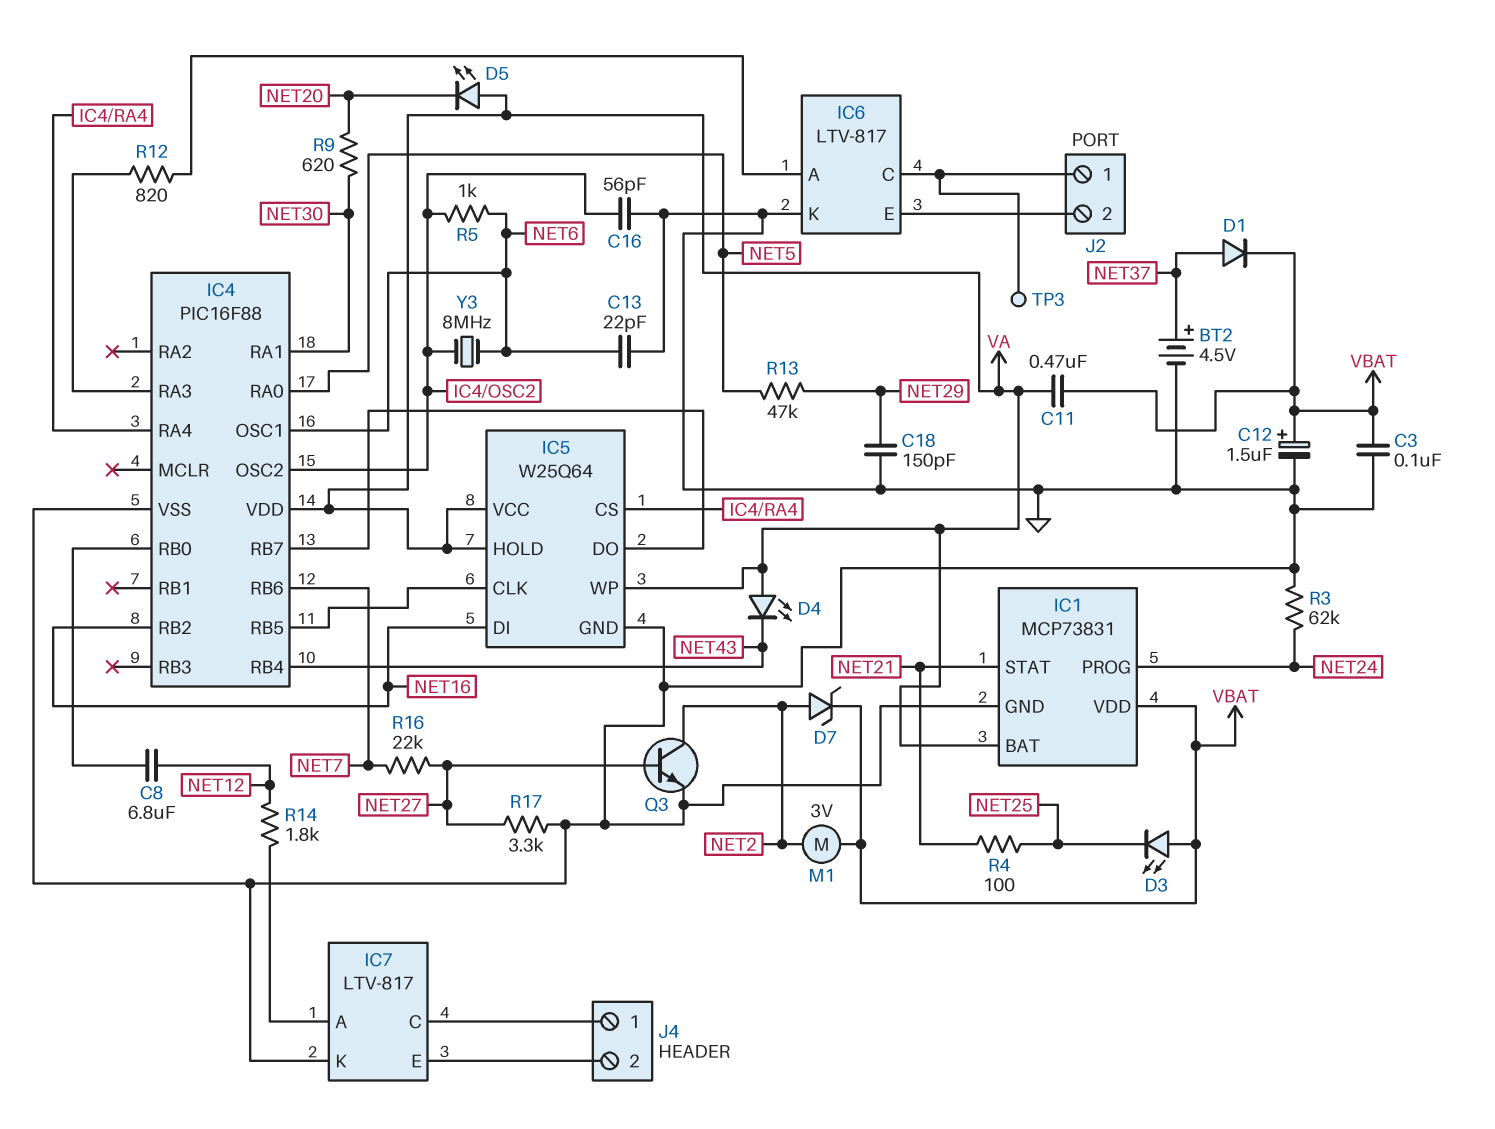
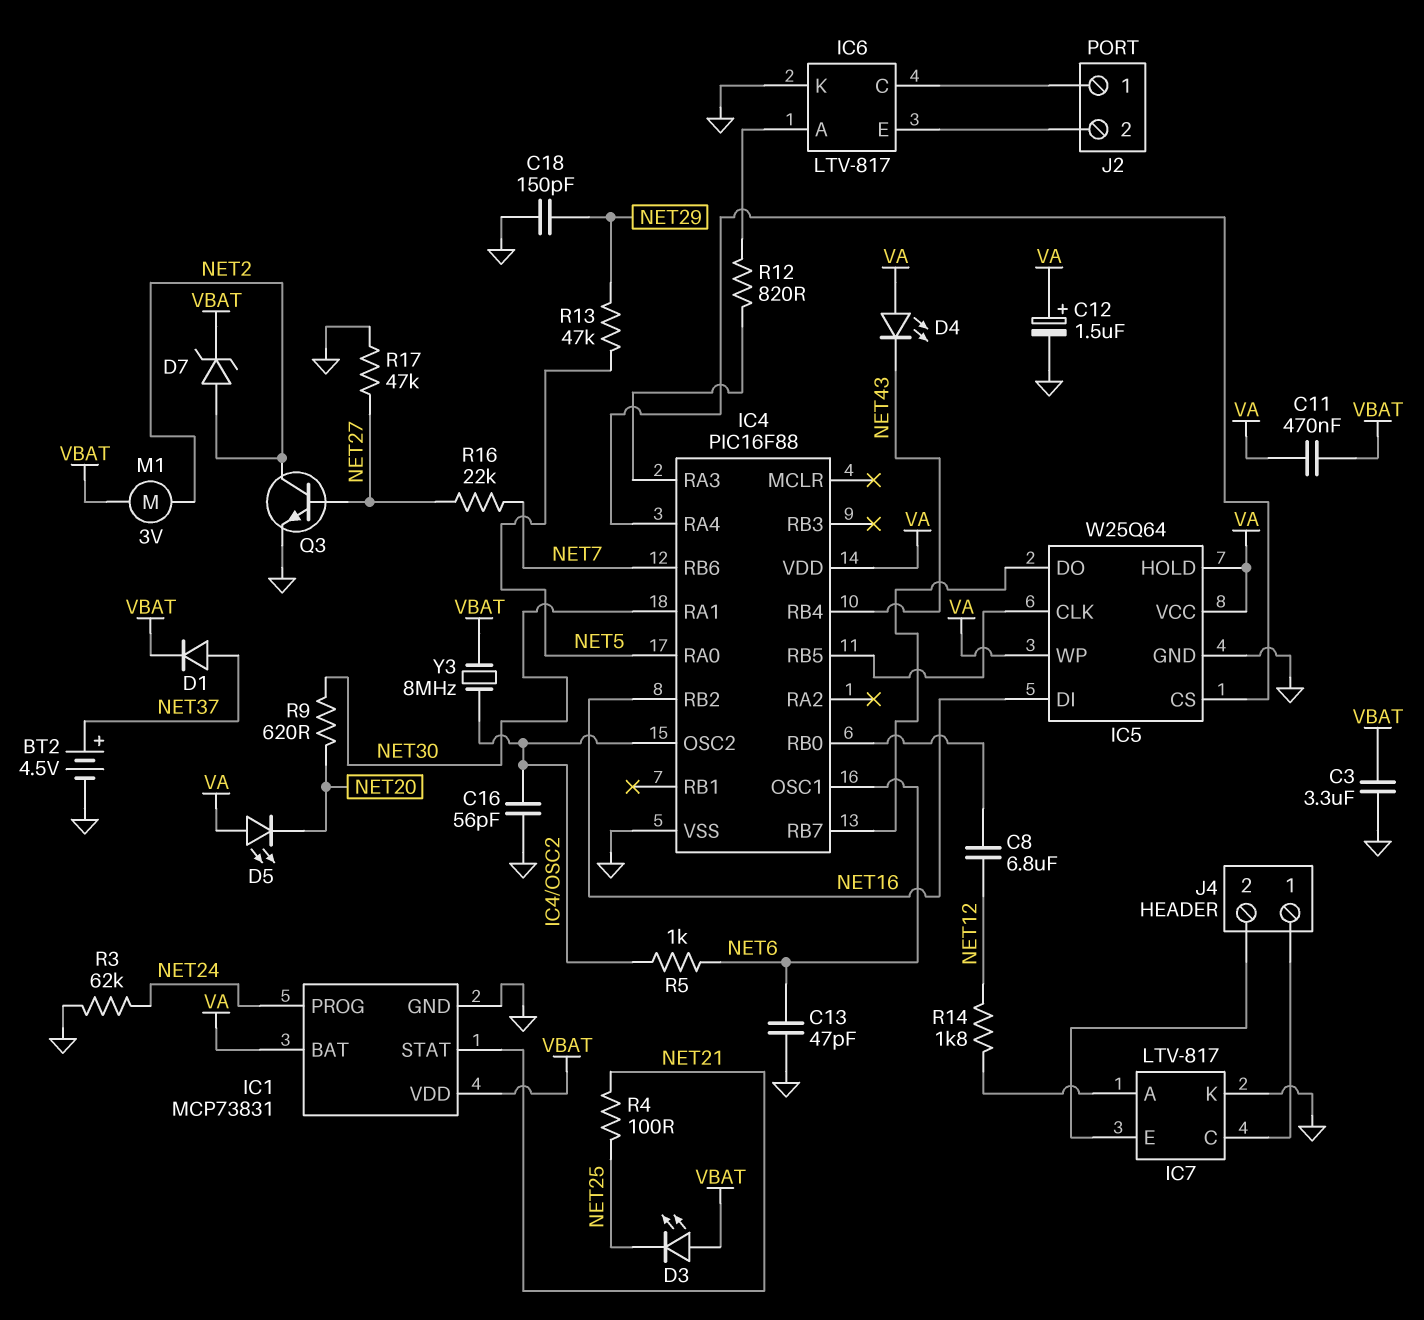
C3: 100nF (GND, VBAT) -> 3.3uF (GND, VBAT)
C12: 1.5uF (plus VBAT, minus GND) -> 1.5uF (plus VA, minus GND)
C13: 22pF (GND, NET6) -> 47pF (GND, NET6)
R17: 3.3k (GND, NET27) -> 47k (GND, NET27)
TP3: test point (IC6/C) -> none
Y3: 8MHz (IC4/OSC2, NET6) -> 8MHz (IC4/OSC2, VBAT)

